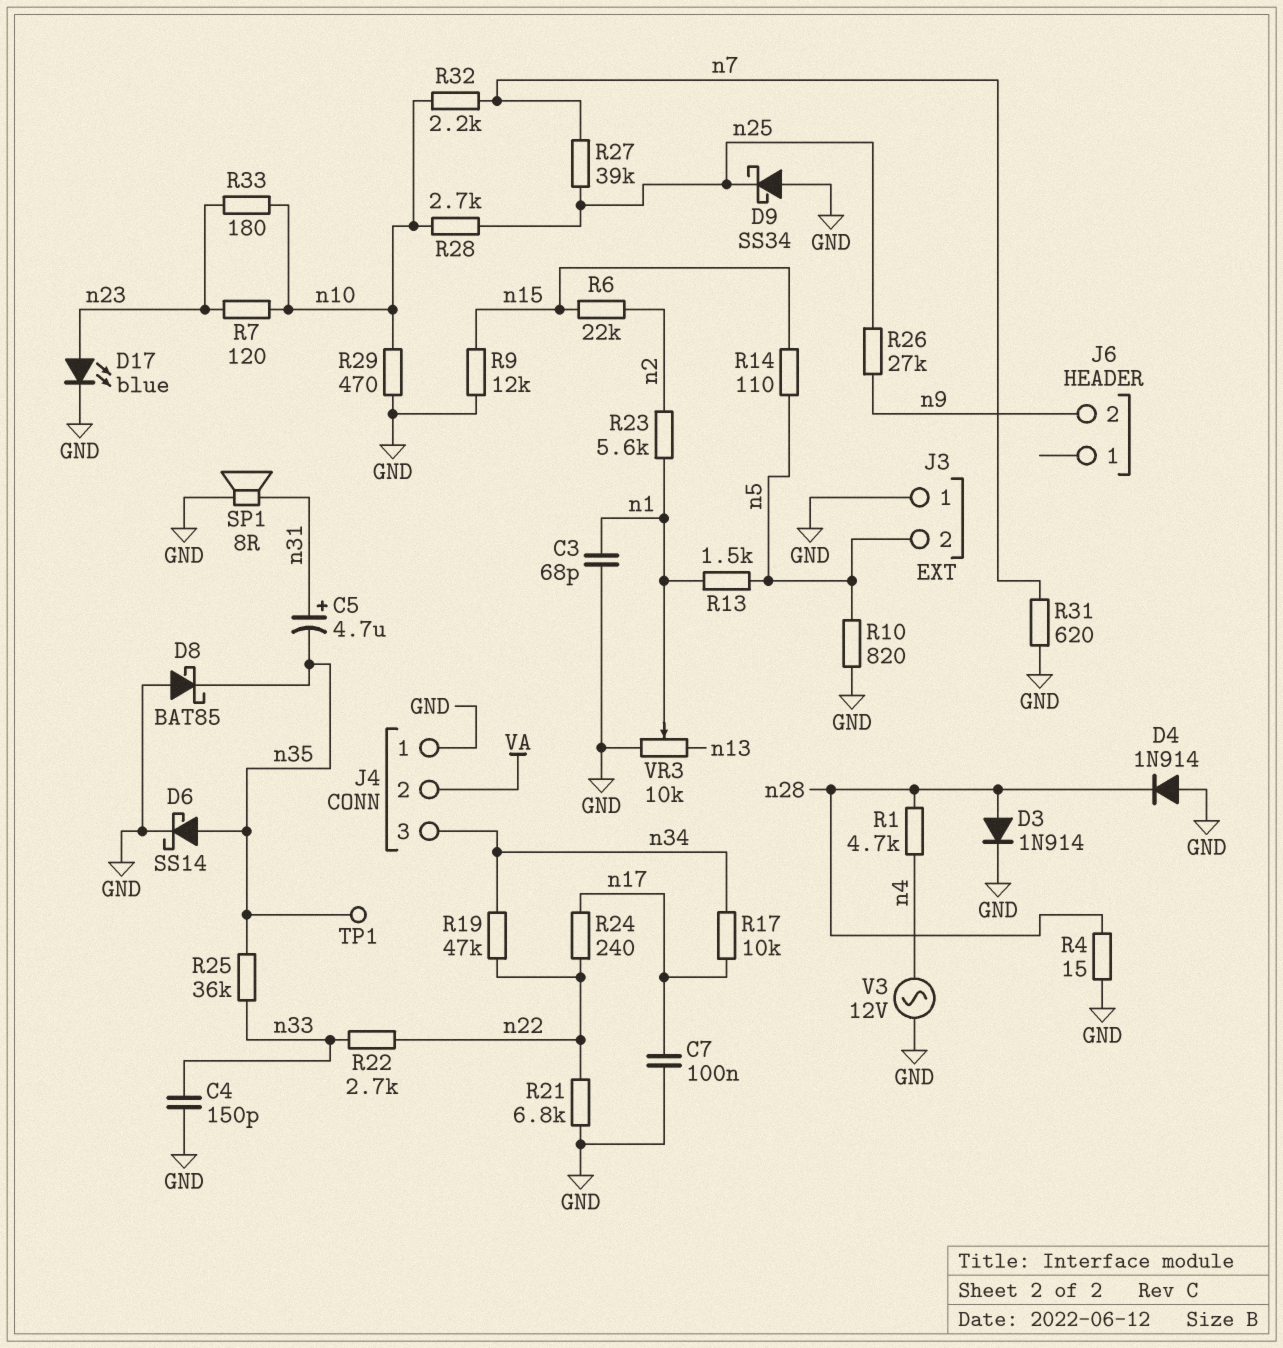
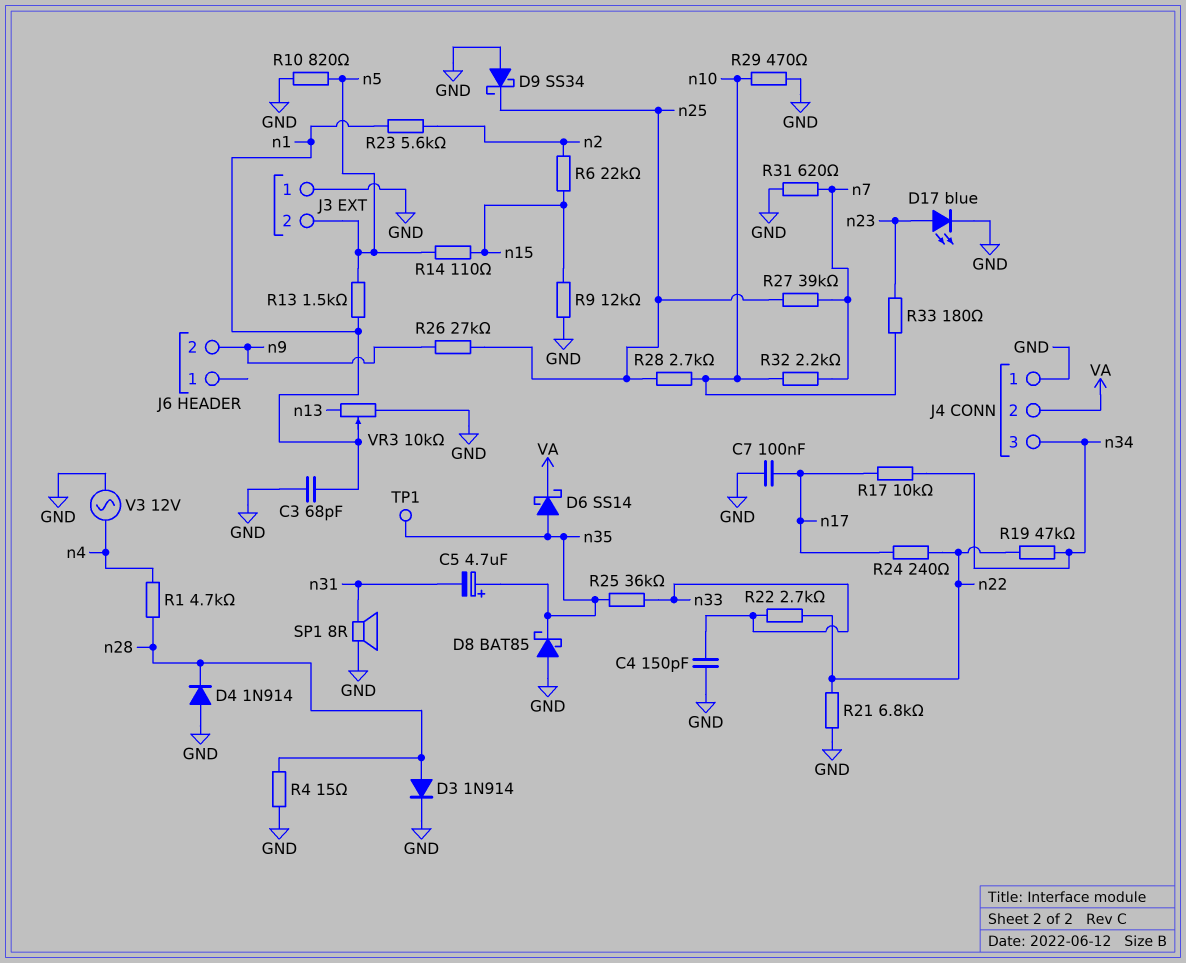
C5: 4.7uF (plus n31, minus n35) -> 4.7uF (plus n35, minus n31)
D6: schottky SS14 (A n35, K GND) -> schottky SS14 (A n35, K VA)
R7: 120 (n10, n23) -> none

